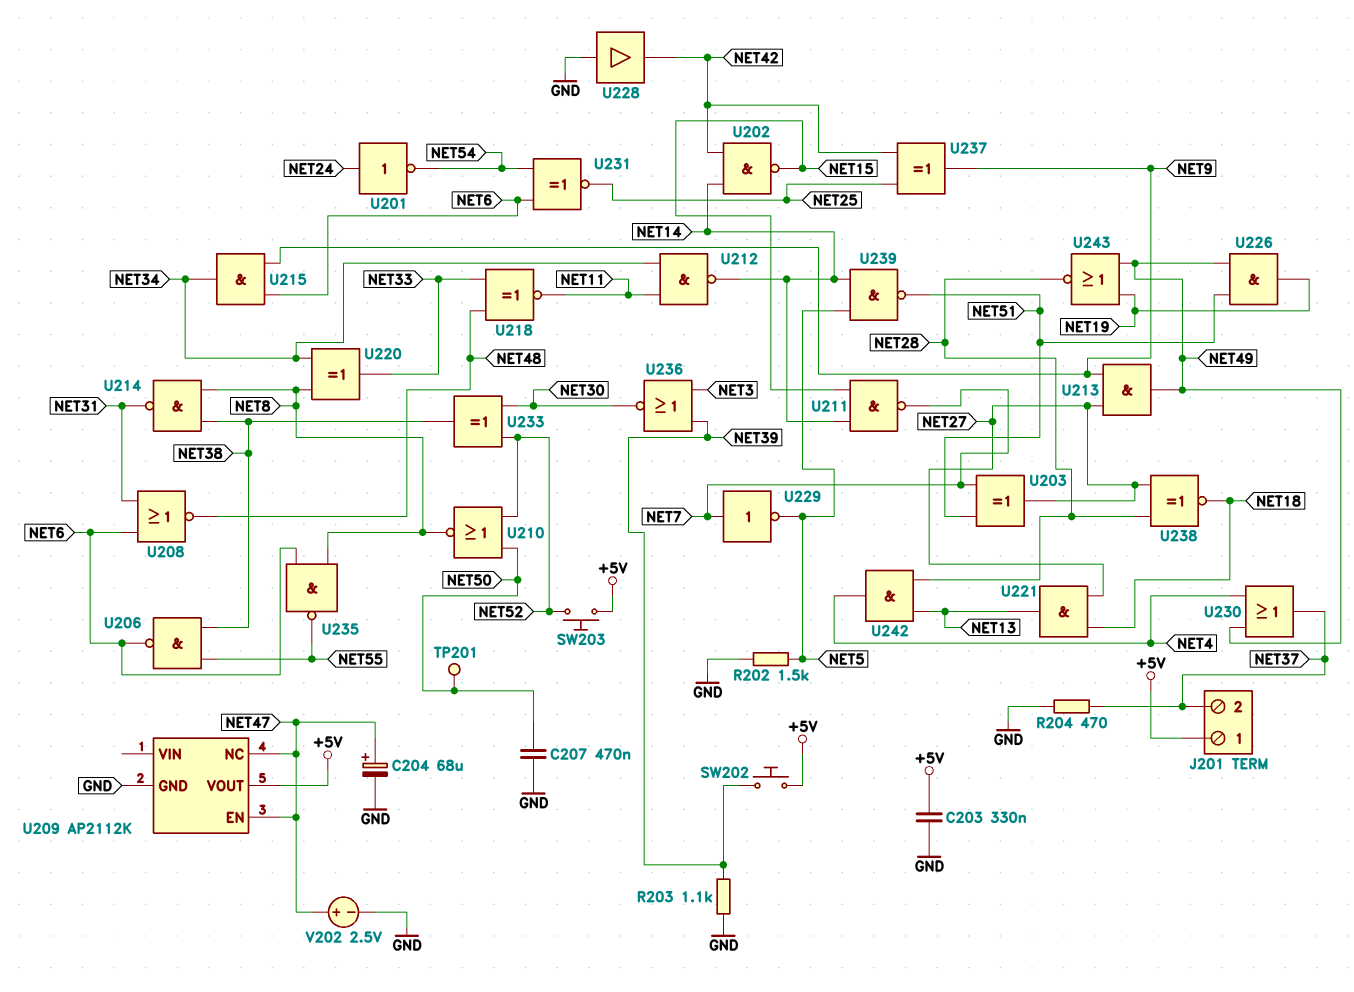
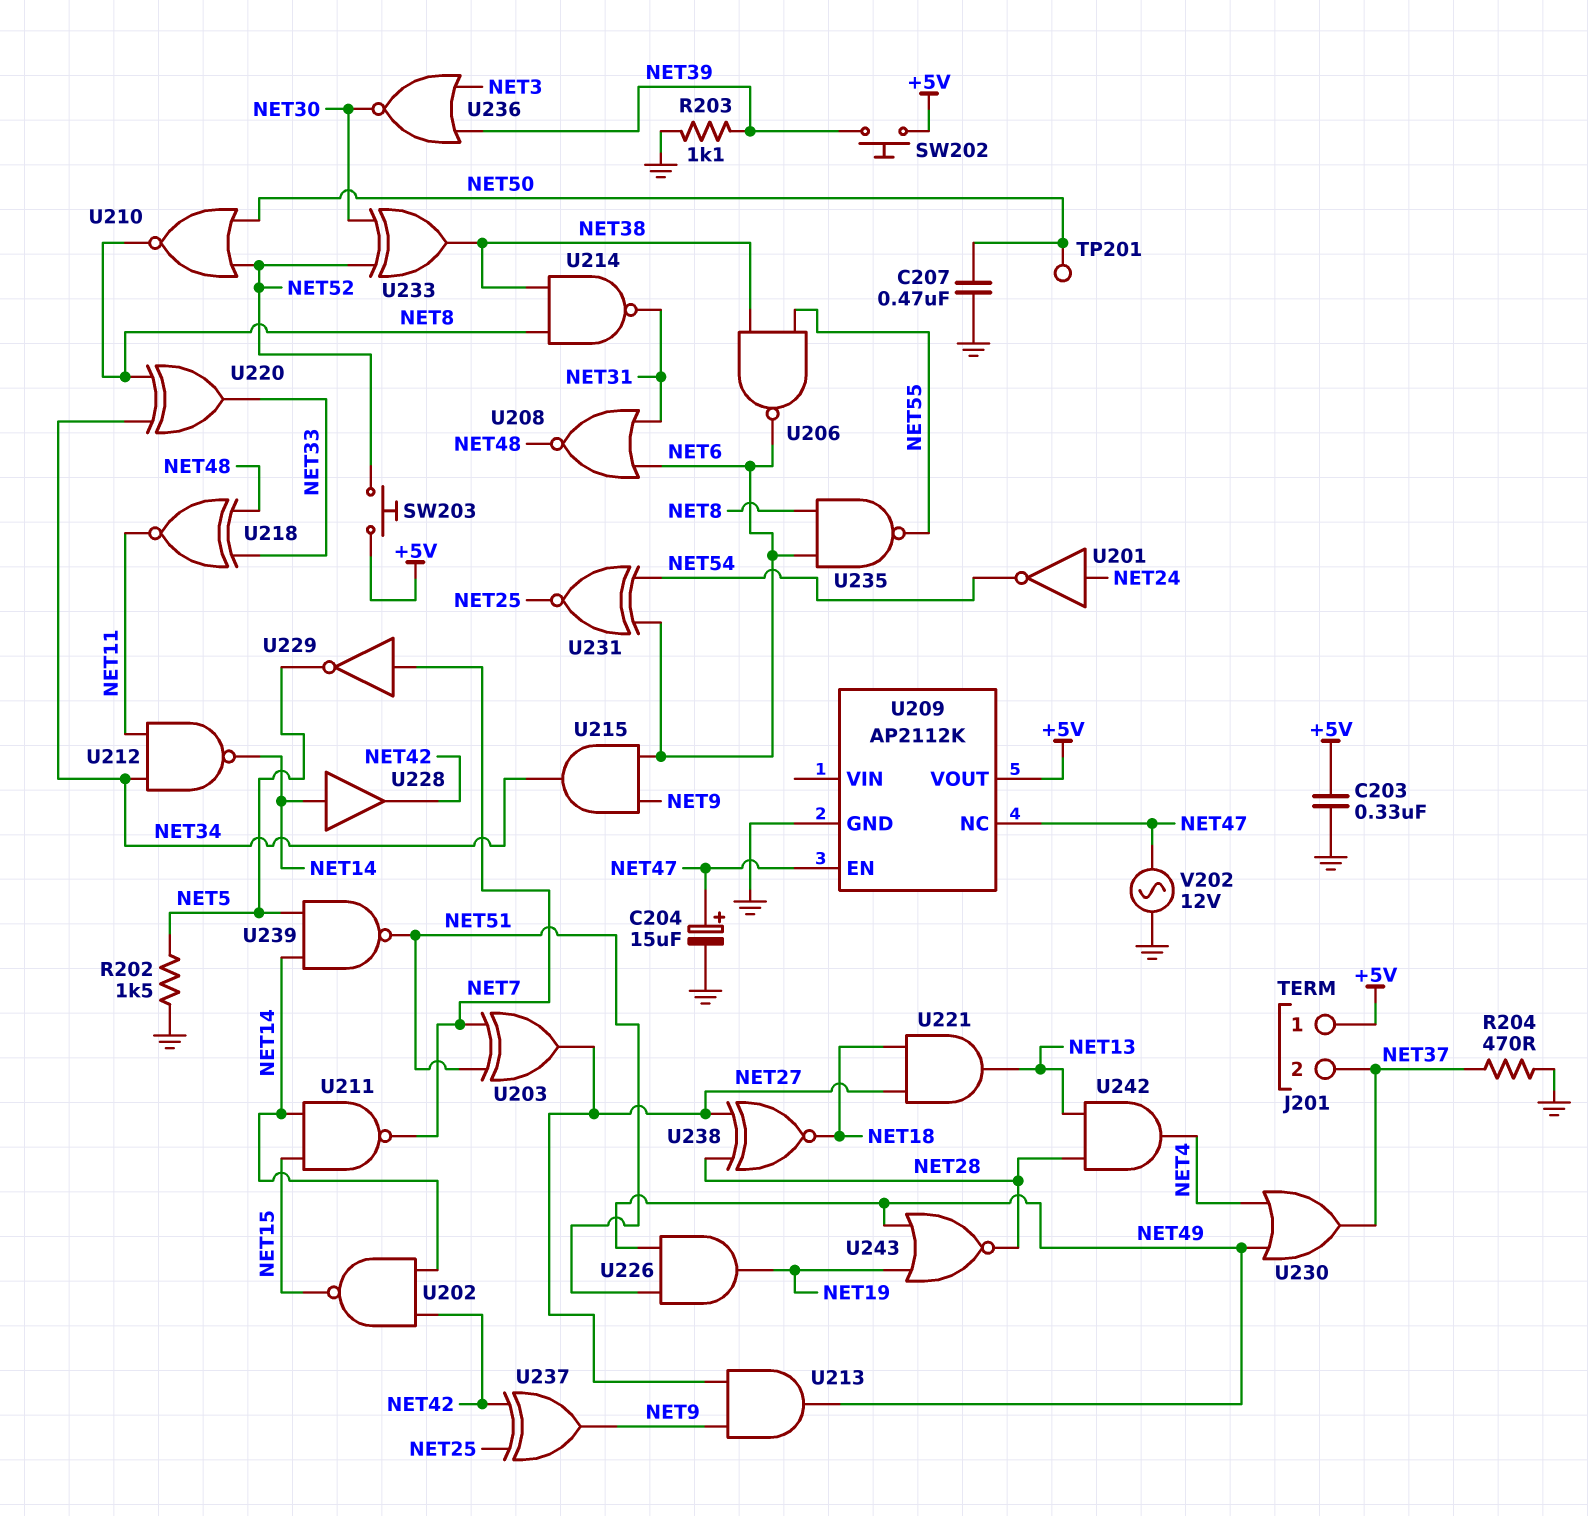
C204: 68uF (plus NET47, minus GND) -> 15uF (plus NET47, minus GND)
U228: buffer (in GND, out NET42) -> buffer (in NET14, out NET42)
V202: 2.5V (plus NET47, minus GND) -> AC 12V (GND, NET47)

